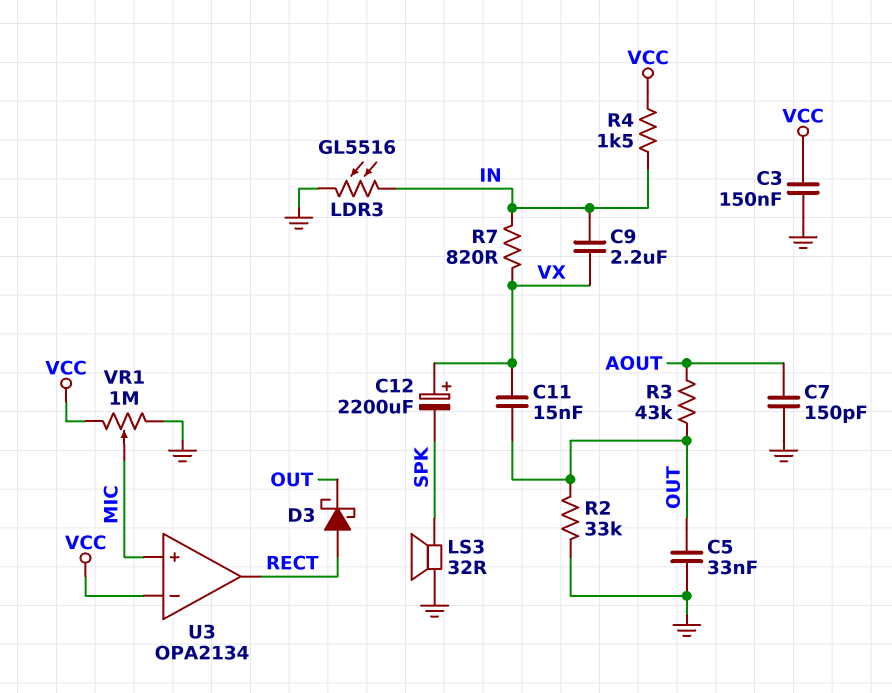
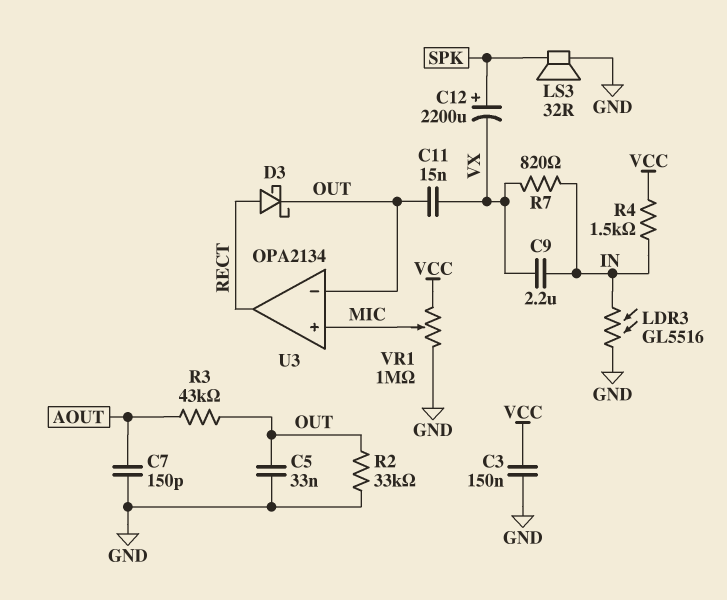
C12: 2200uF (plus VX, minus SPK) -> 2200uF (plus SPK, minus VX)
U3 pin in-: VCC -> OUT

